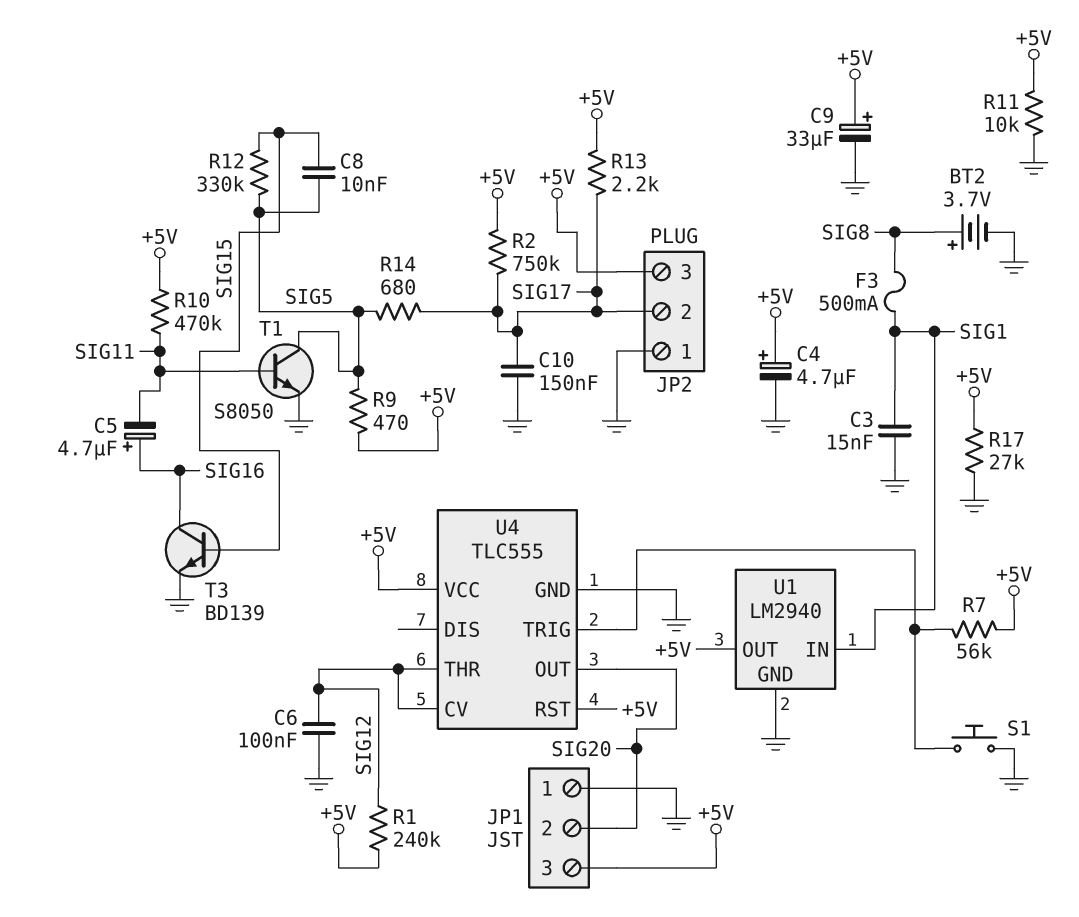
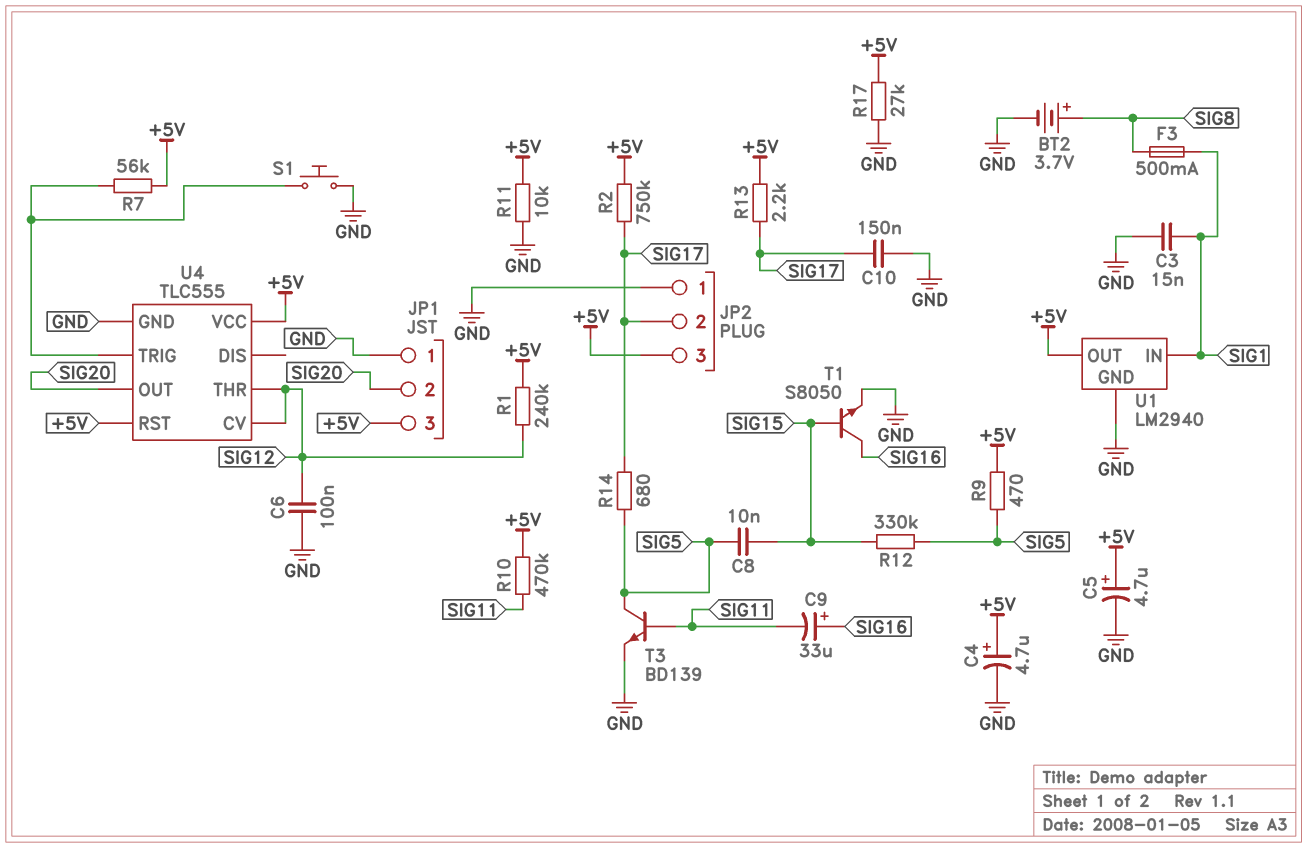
C5: 4.7uF (plus SIG16, minus SIG11) -> 4.7uF (plus +5V, minus GND)
C9: 33uF (plus +5V, minus GND) -> 33uF (plus SIG16, minus SIG11)
T1: NPN S8050 (B SIG11, C SIG5, E GND) -> NPN S8050 (B SIG15, C SIG16, E GND)
T3: NPN BD139 (B SIG15, C SIG16, E GND) -> NPN BD139 (B SIG11, C SIG5, E GND)

